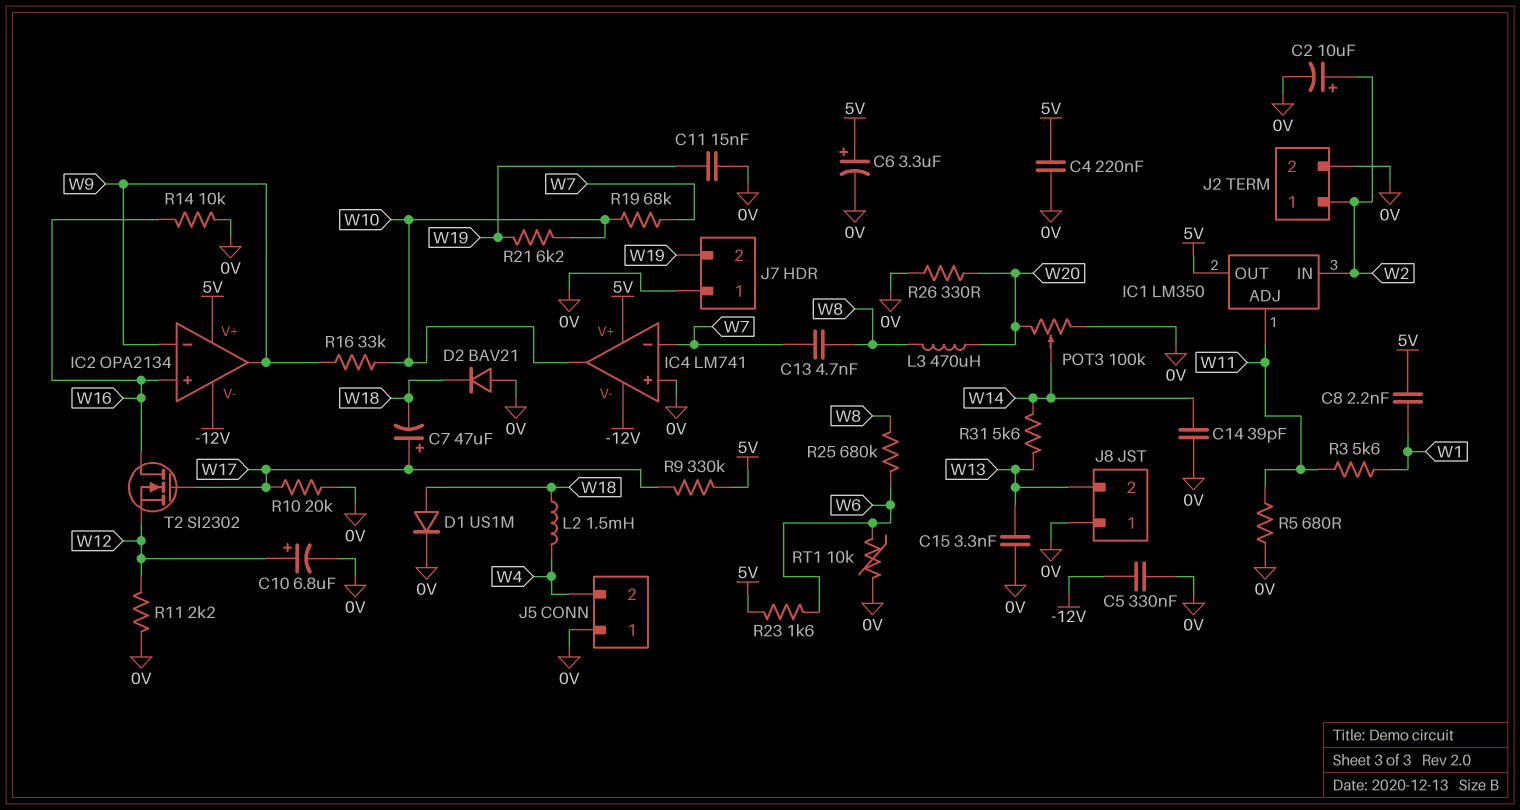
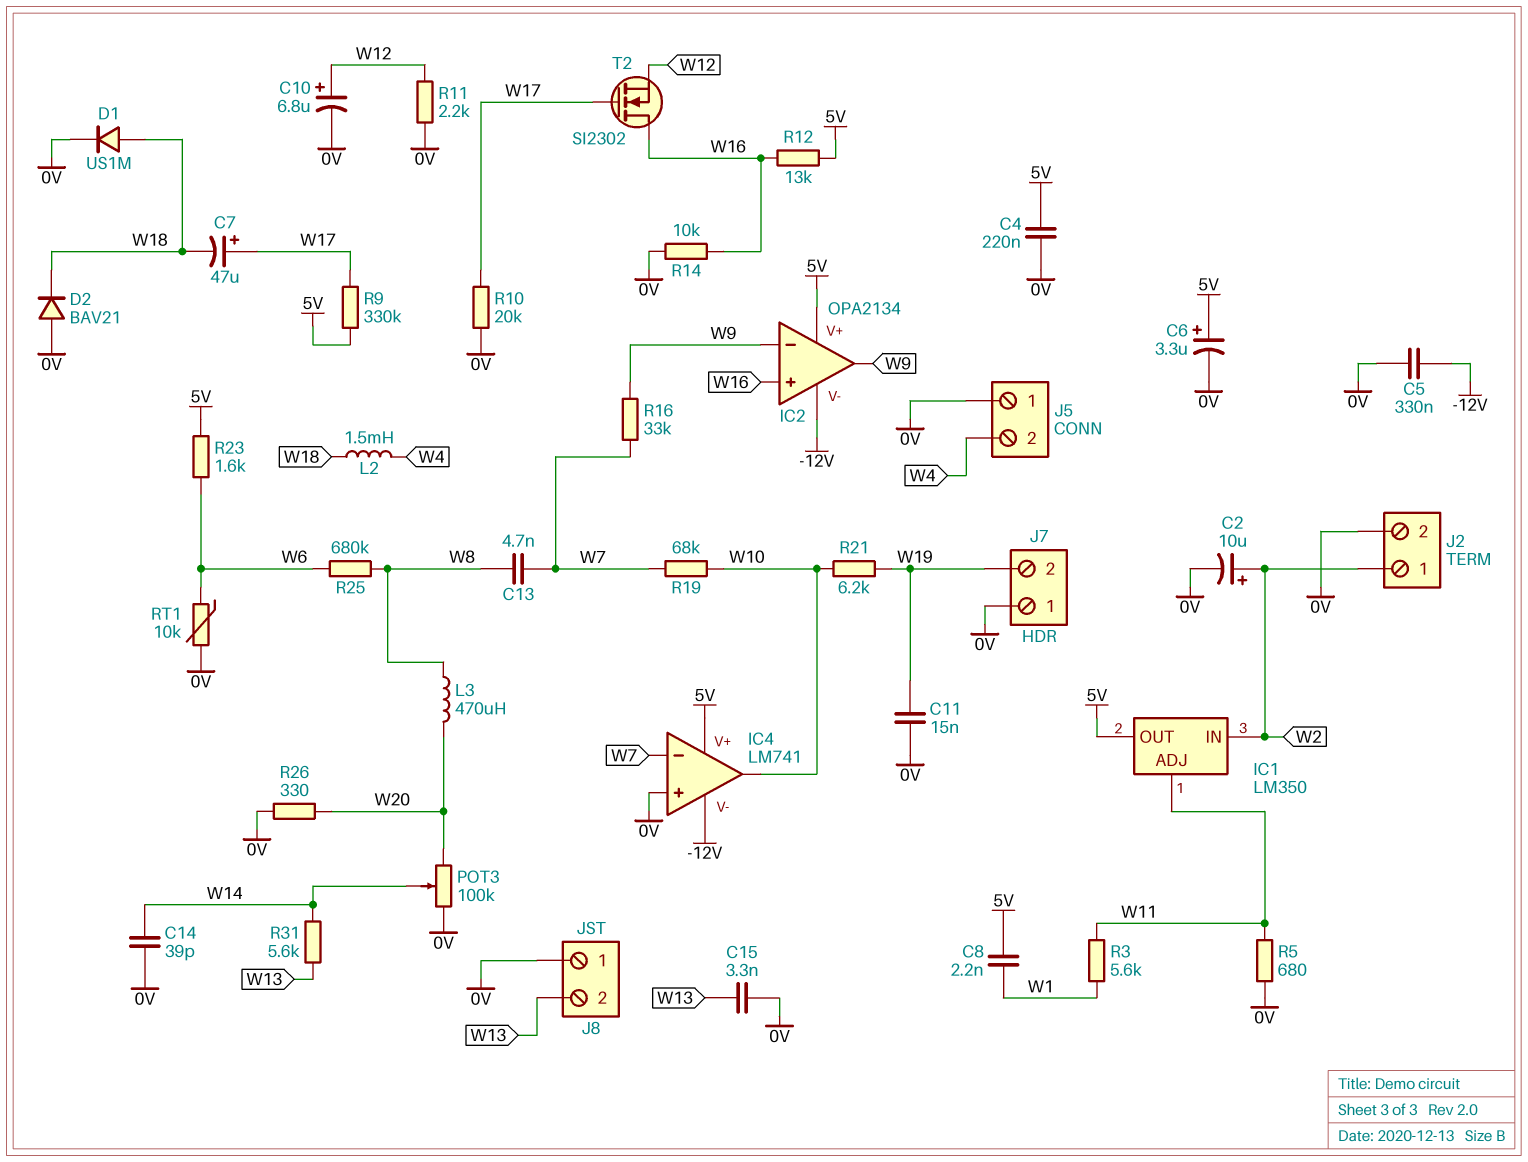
R12: none -> 13k (5V, W16)
R16: 33k (W9, W10) -> 33k (W7, W9)

